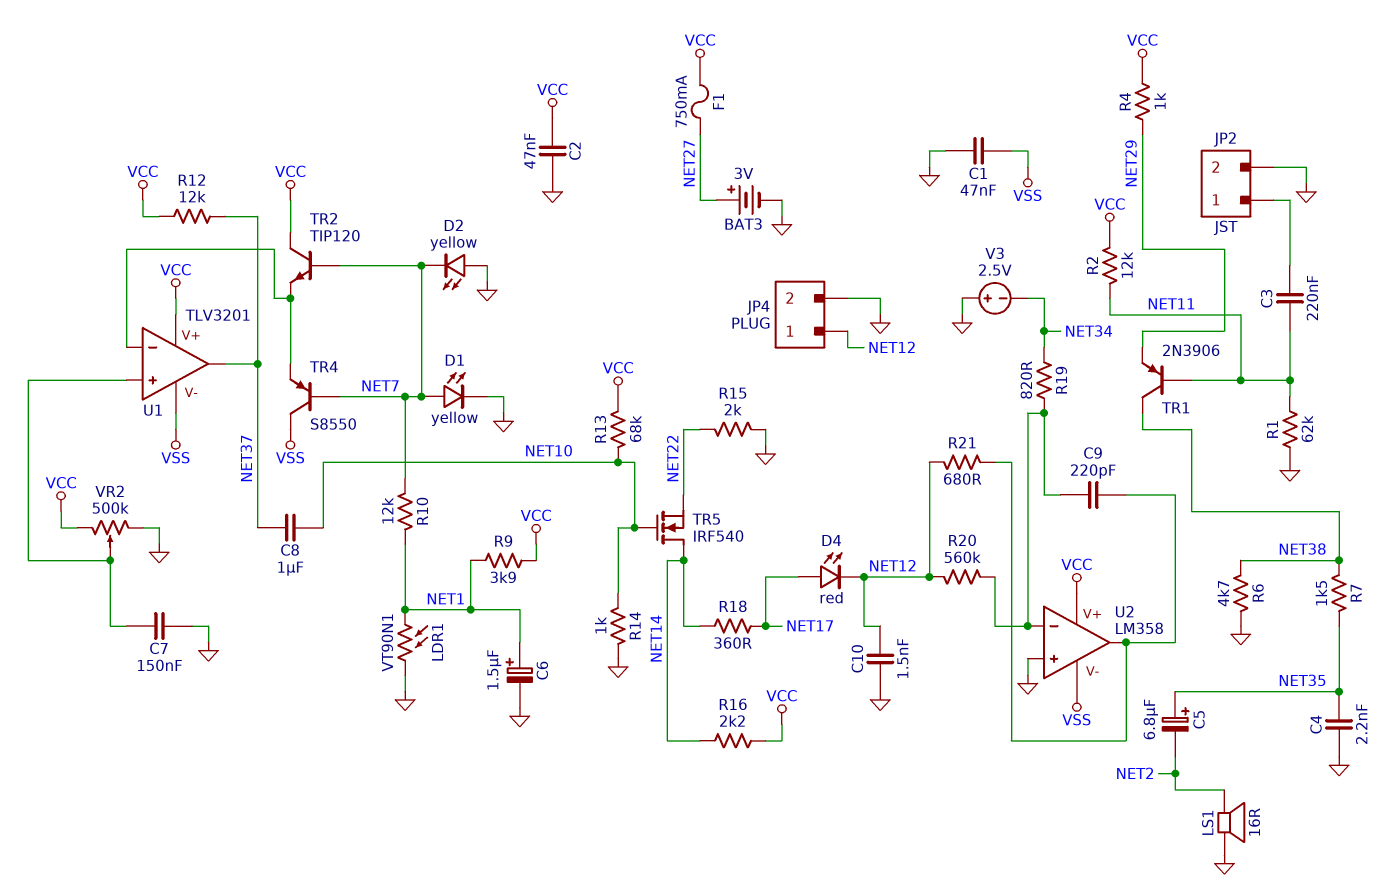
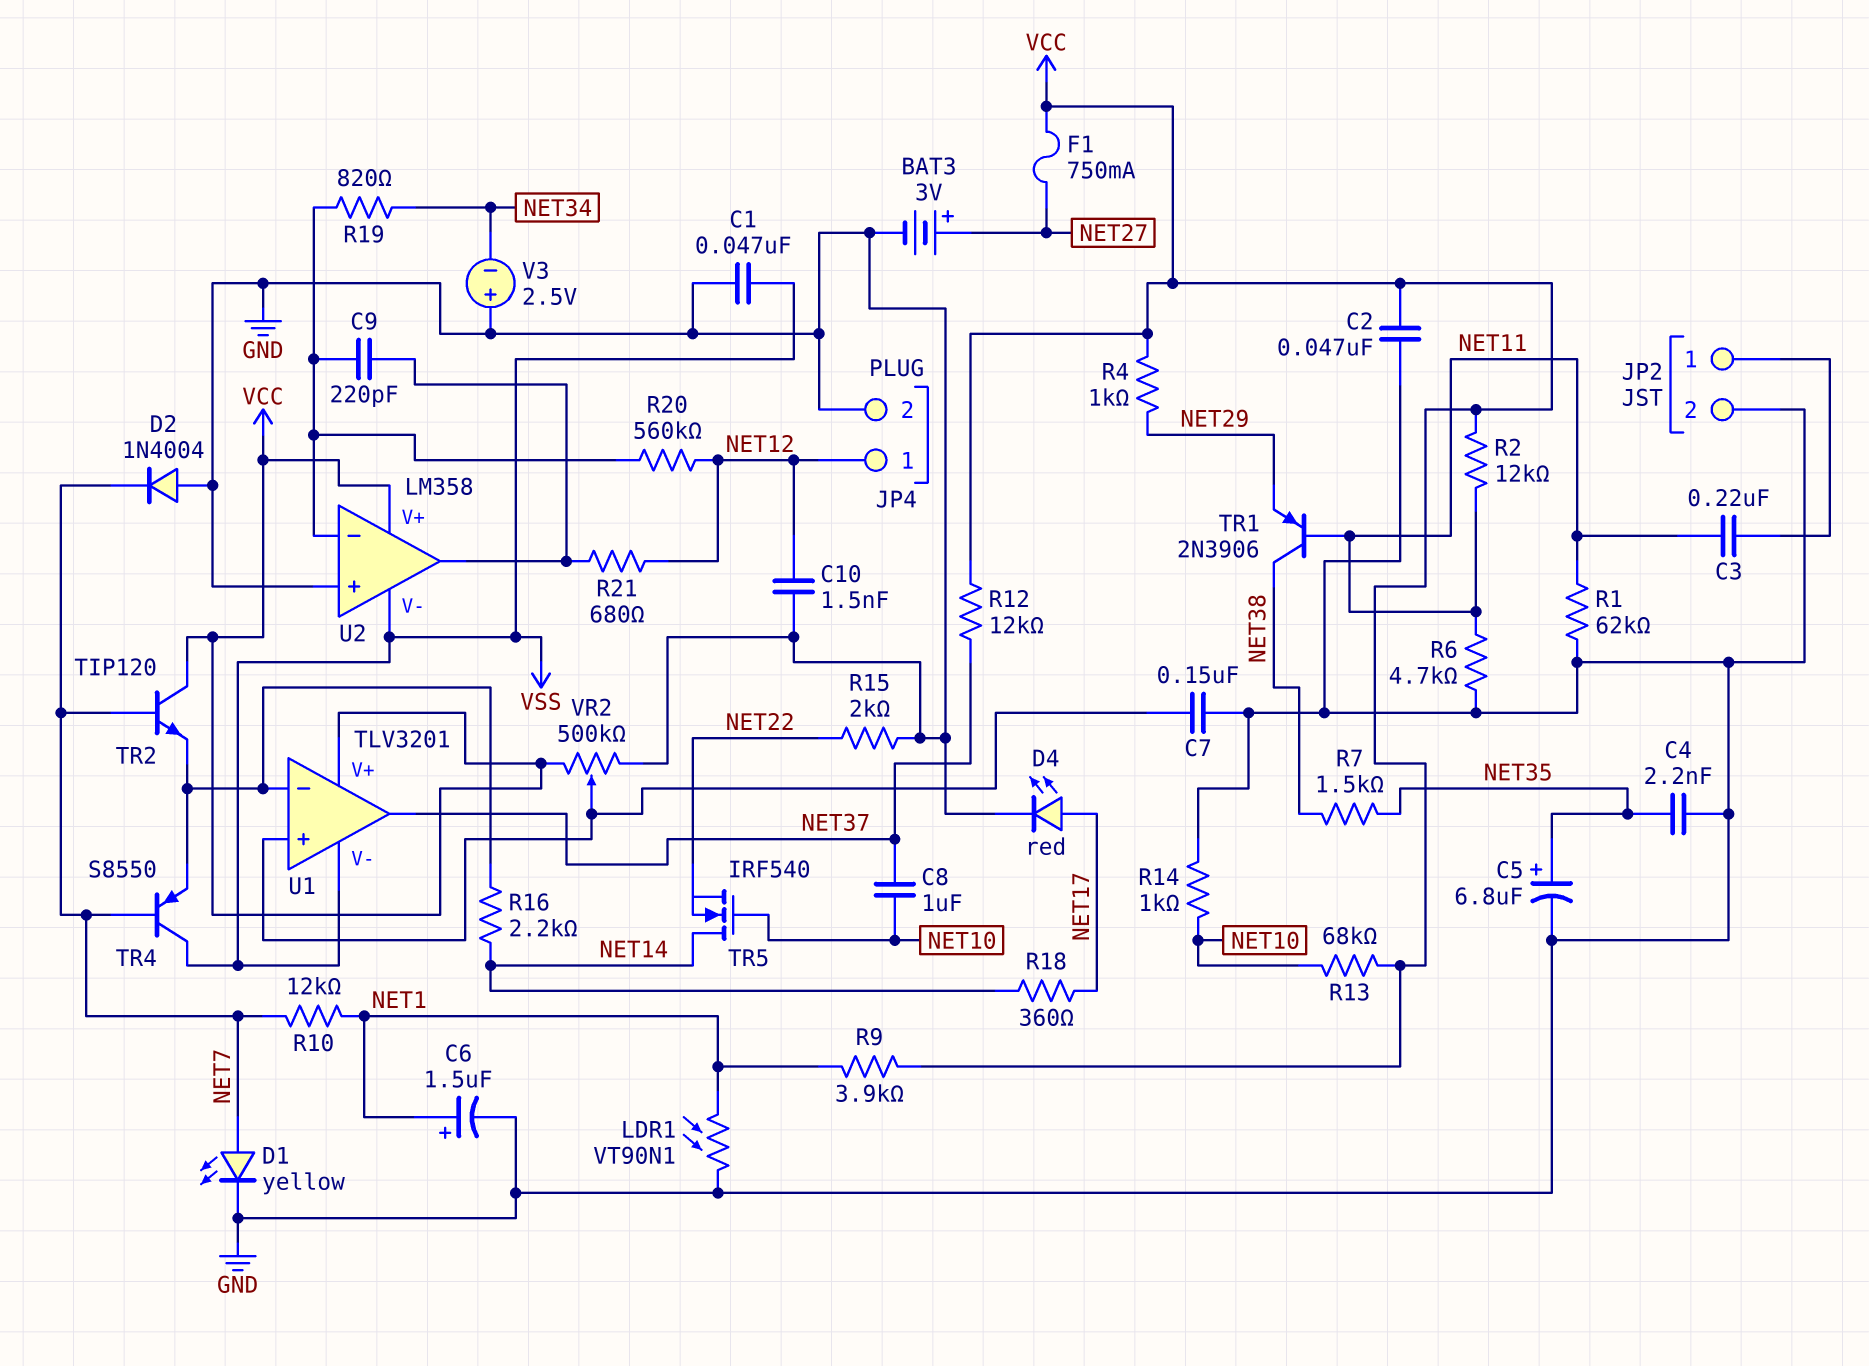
C5: 6.8uF (plus NET35, minus NET2) -> 6.8uF (plus NET35, minus GND)
D2: LED yellow (A GND, K NET7) -> diode 1N4004 (A GND, K NET7)
D4: LED red (A NET17, K NET12) -> LED red (A NET17, K GND)
LS1: speaker 16R (GND, NET2) -> none
R6: 4.7k (GND, NET38) -> 4.7k (GND, NET11)
R16: 2.2k (NET14, VCC) -> 2.2k (NET14, U1/in-)

